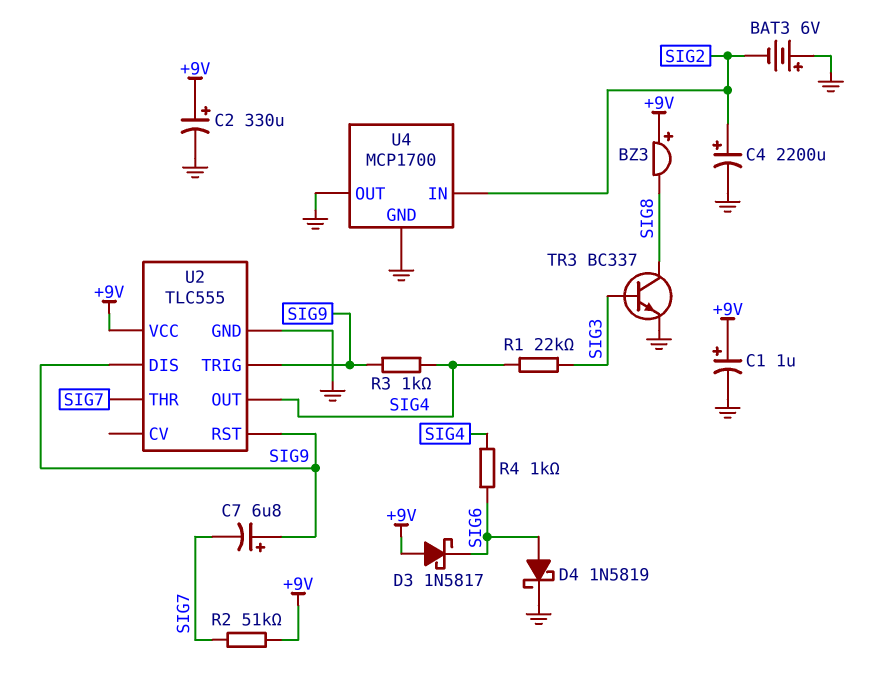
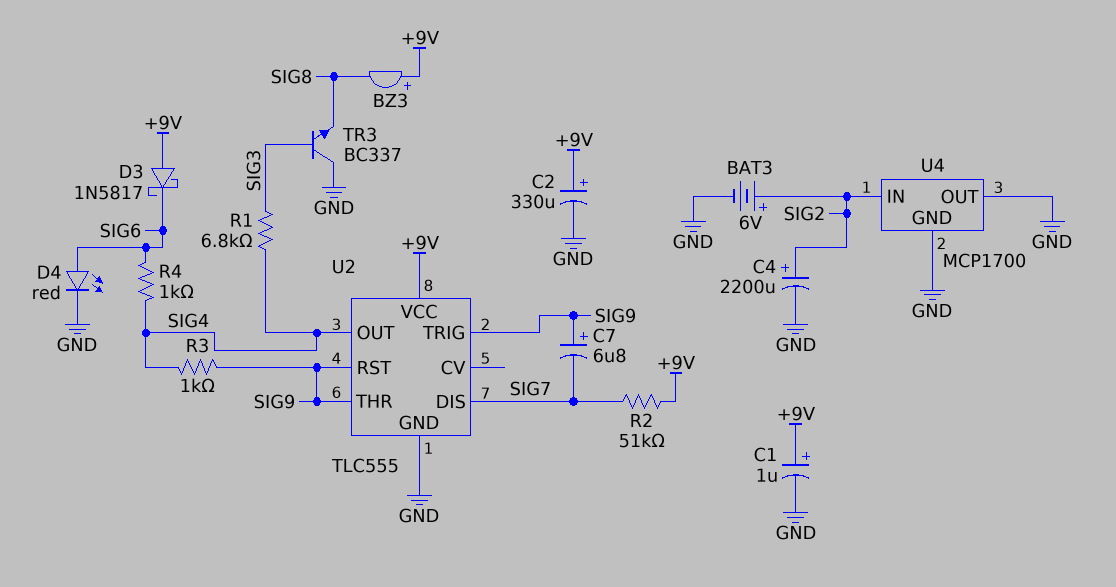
BAT3: 6V (plus GND, minus SIG2) -> 6V (plus SIG2, minus GND)
D4: schottky 1N5819 (A SIG6, K GND) -> LED red (A SIG6, K GND)
R1: 22k (SIG3, SIG4) -> 6.8k (SIG3, SIG4)
TR3: NPN BC337 (B SIG3, C SIG8, E GND) -> NPN BC337 (B SIG3, C GND, E SIG8)
U2 pin DIS: SIG9 -> SIG7
U2 pin THR: SIG7 -> SIG9

